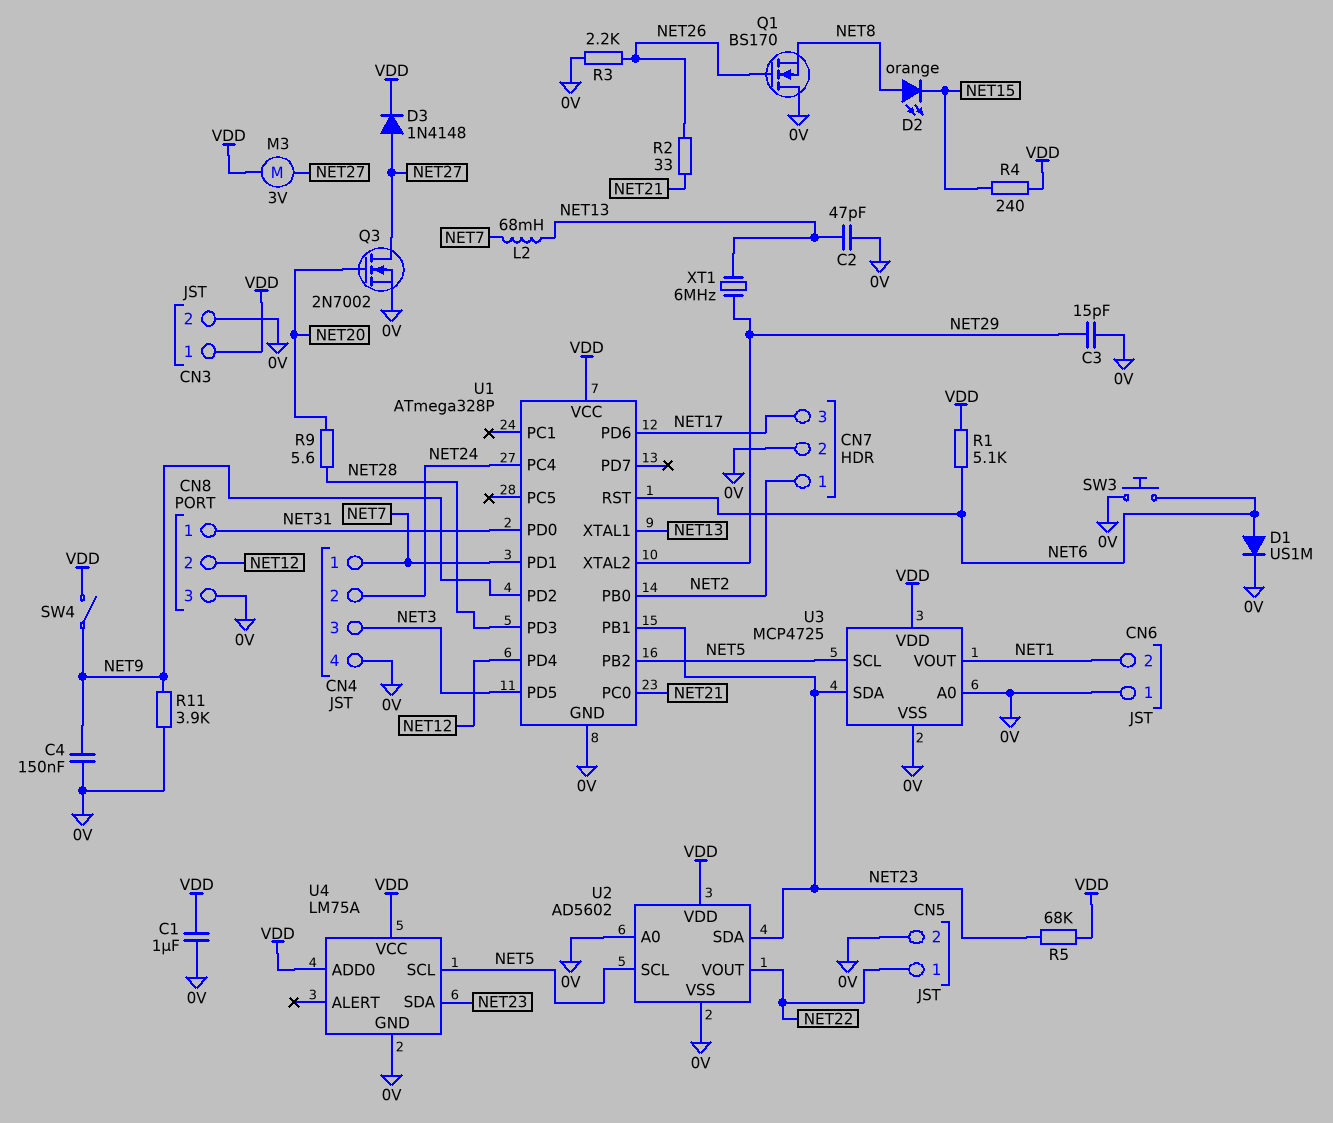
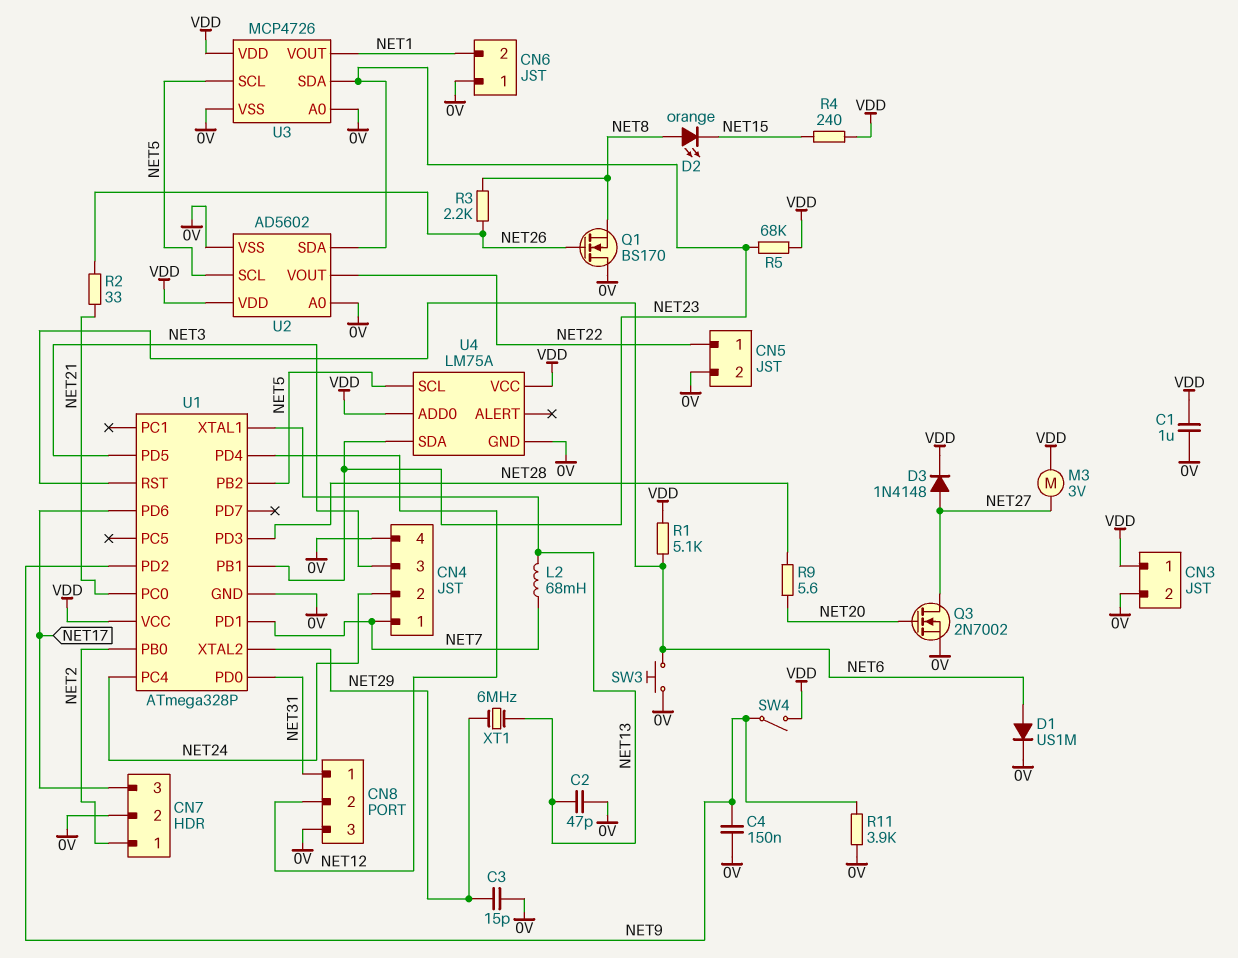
R3: 2.2k (0V, NET26) -> 2.2k (NET8, NET26)
U3: MCP4725 -> MCP4726

